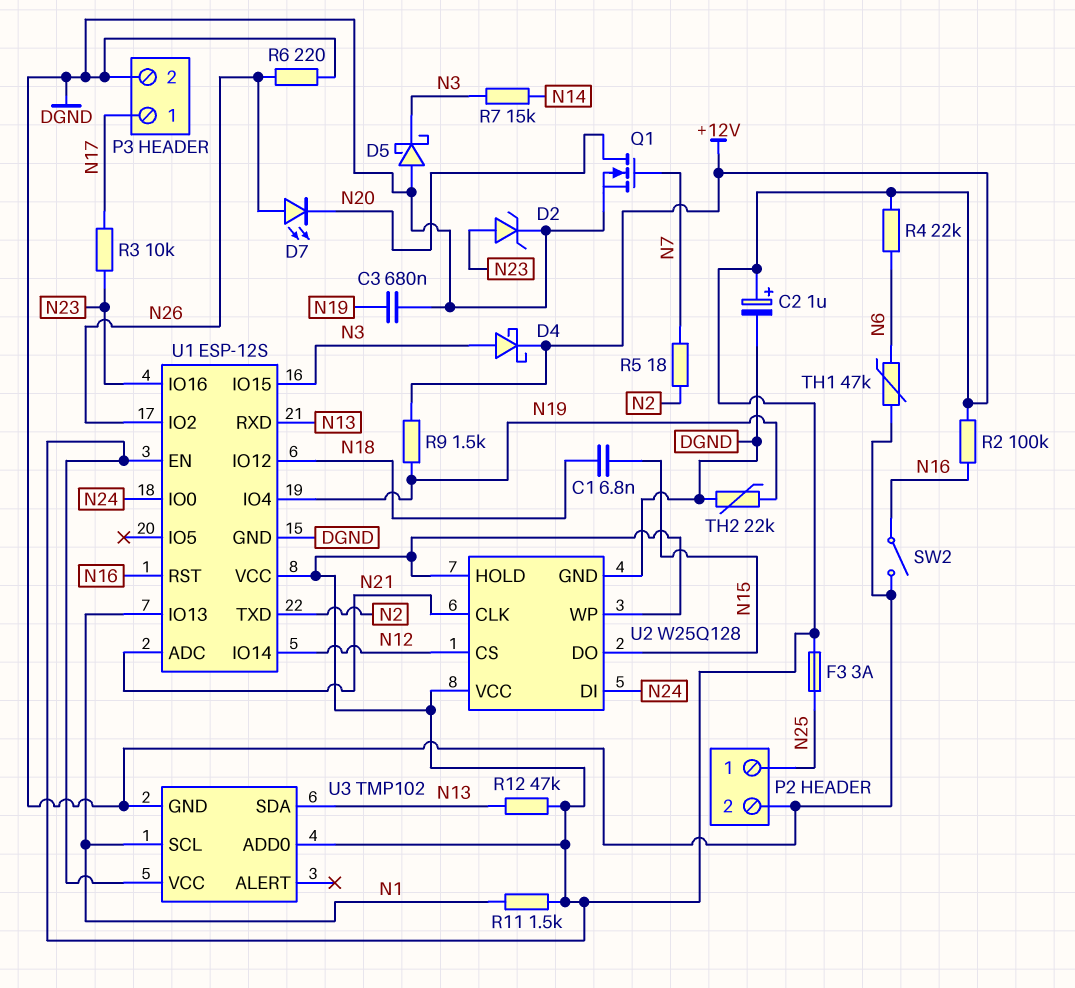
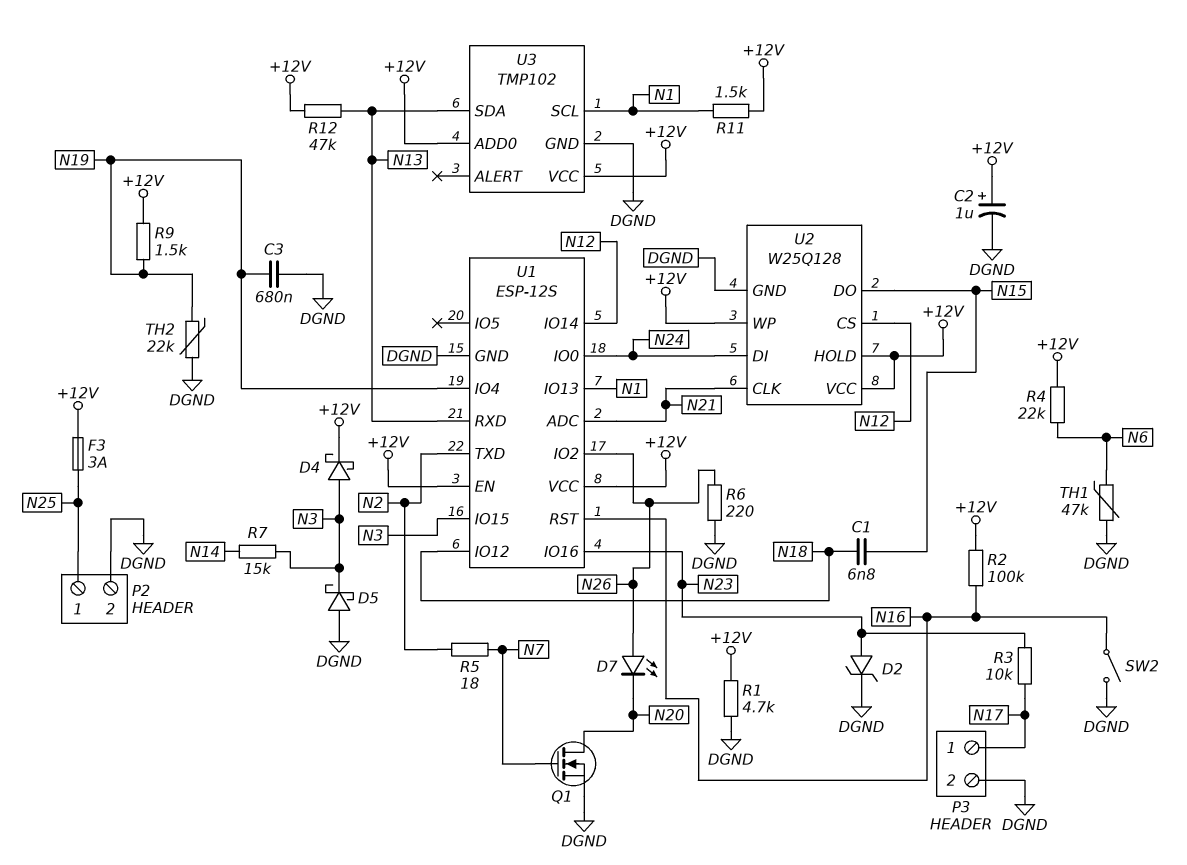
R1: none -> 4.7k (+12V, DGND)

